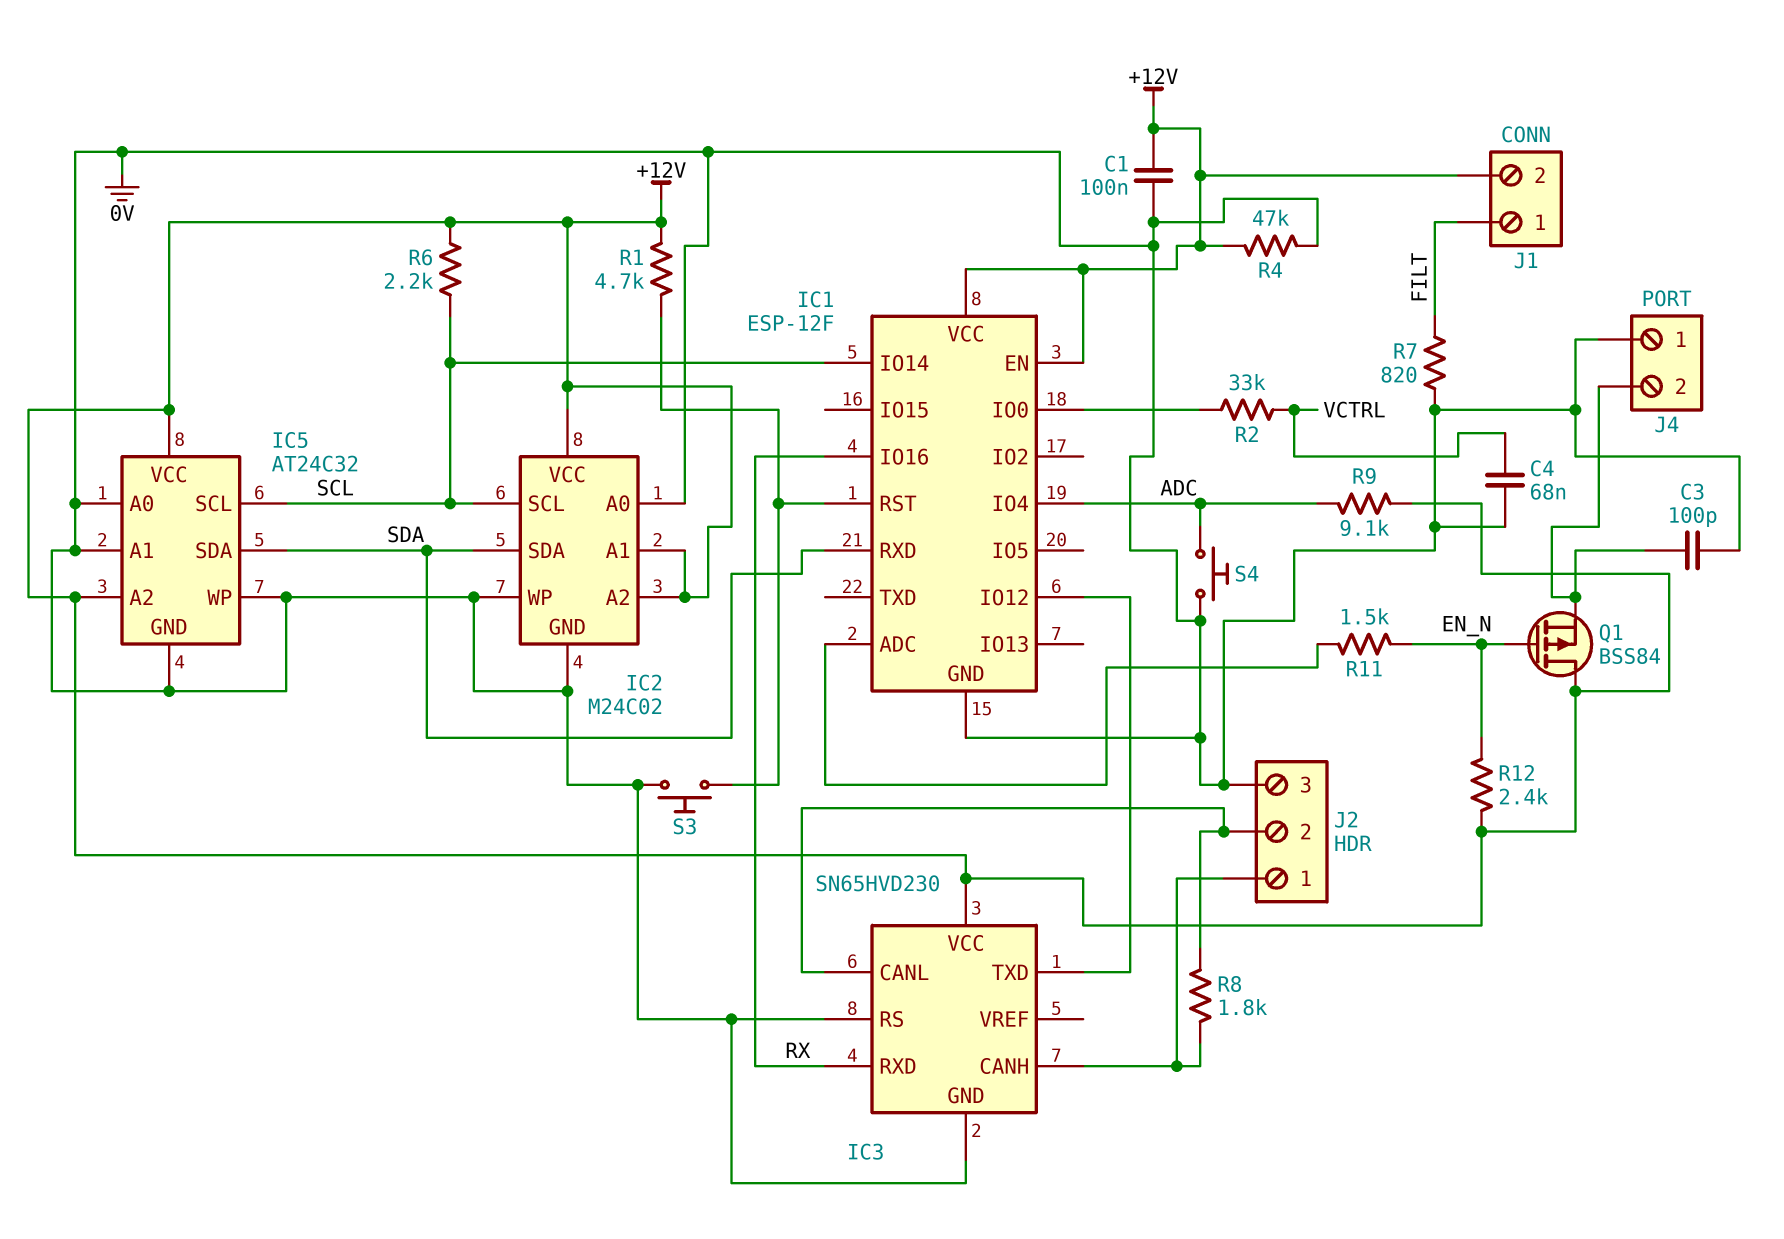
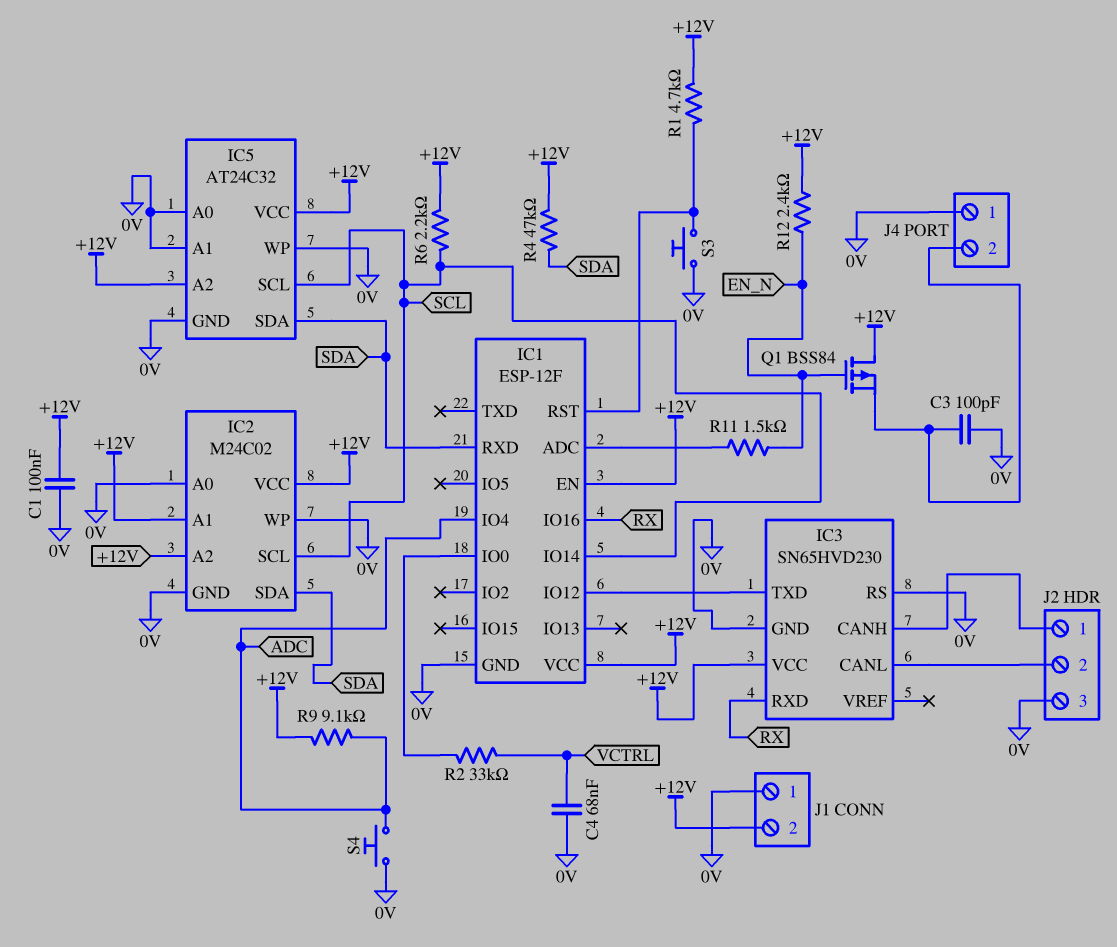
J1 pin 1: FILT -> 0V
R4: 47k (+12V, 0V) -> 47k (+12V, SDA)
R7: 820 (0V, FILT) -> none
R8: 1.8k (IC3/CANH, IC3/CANL) -> none

